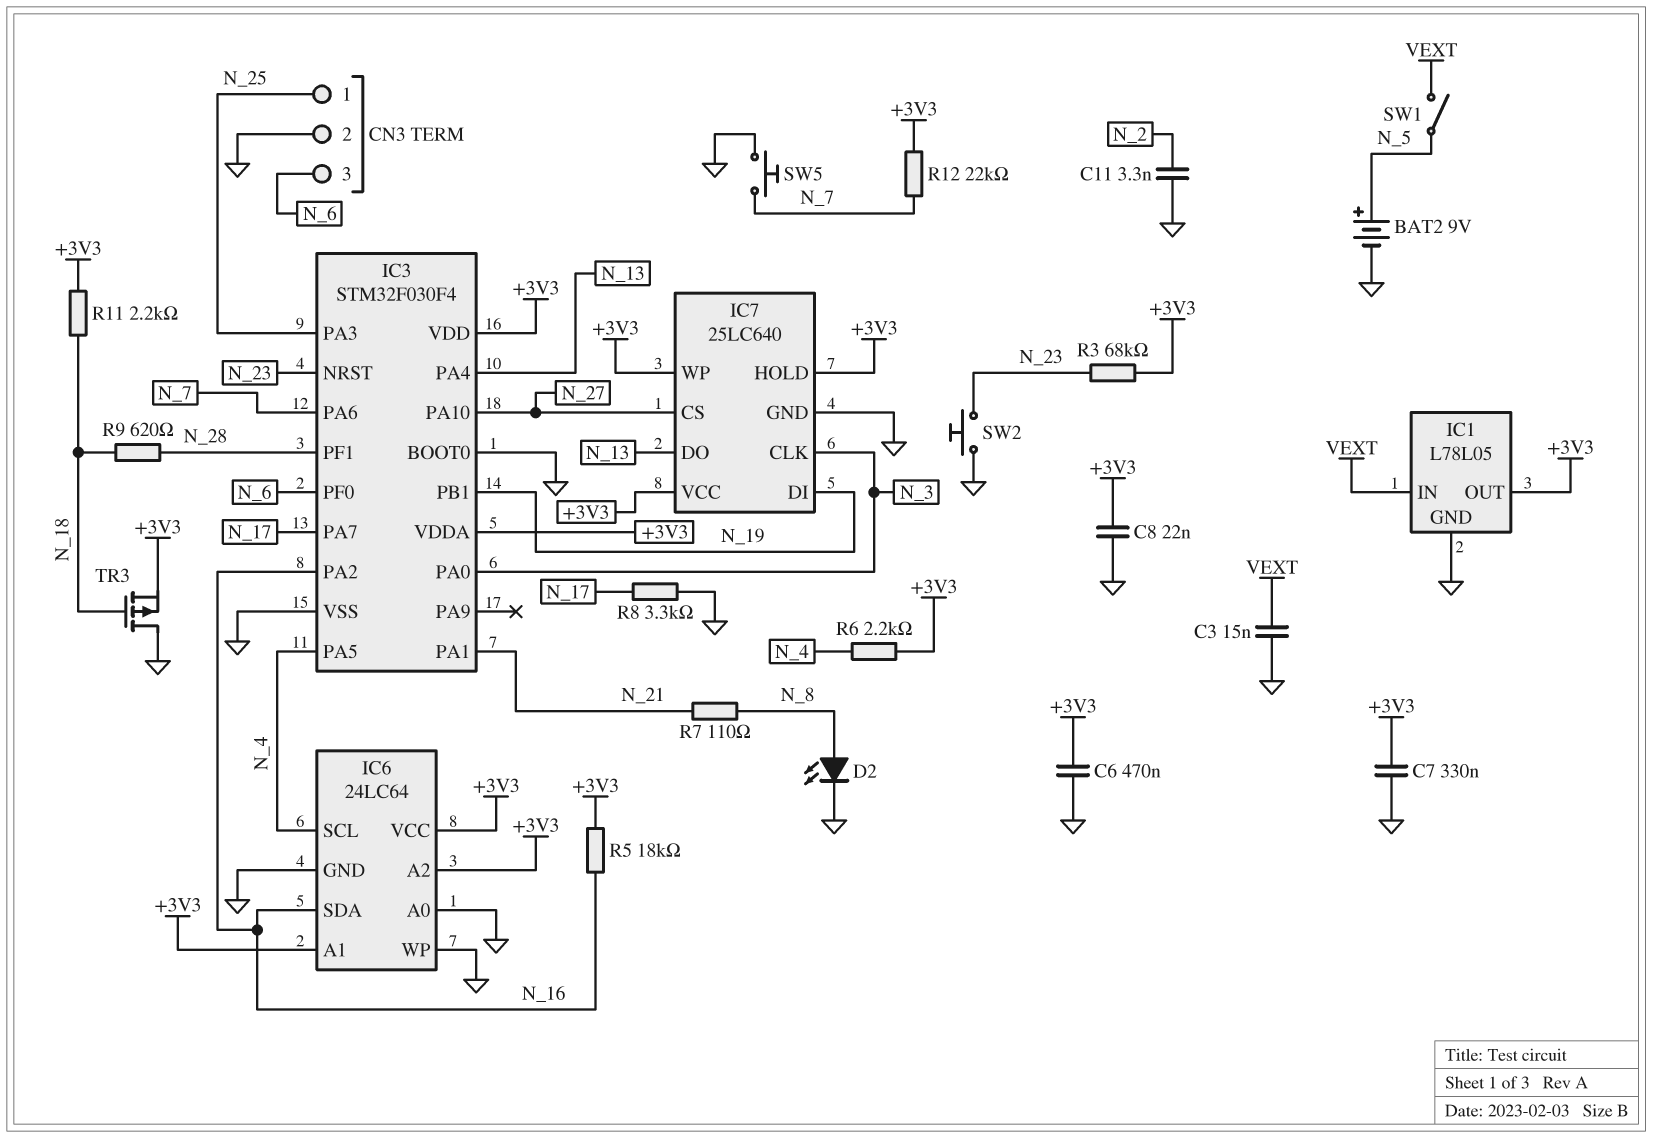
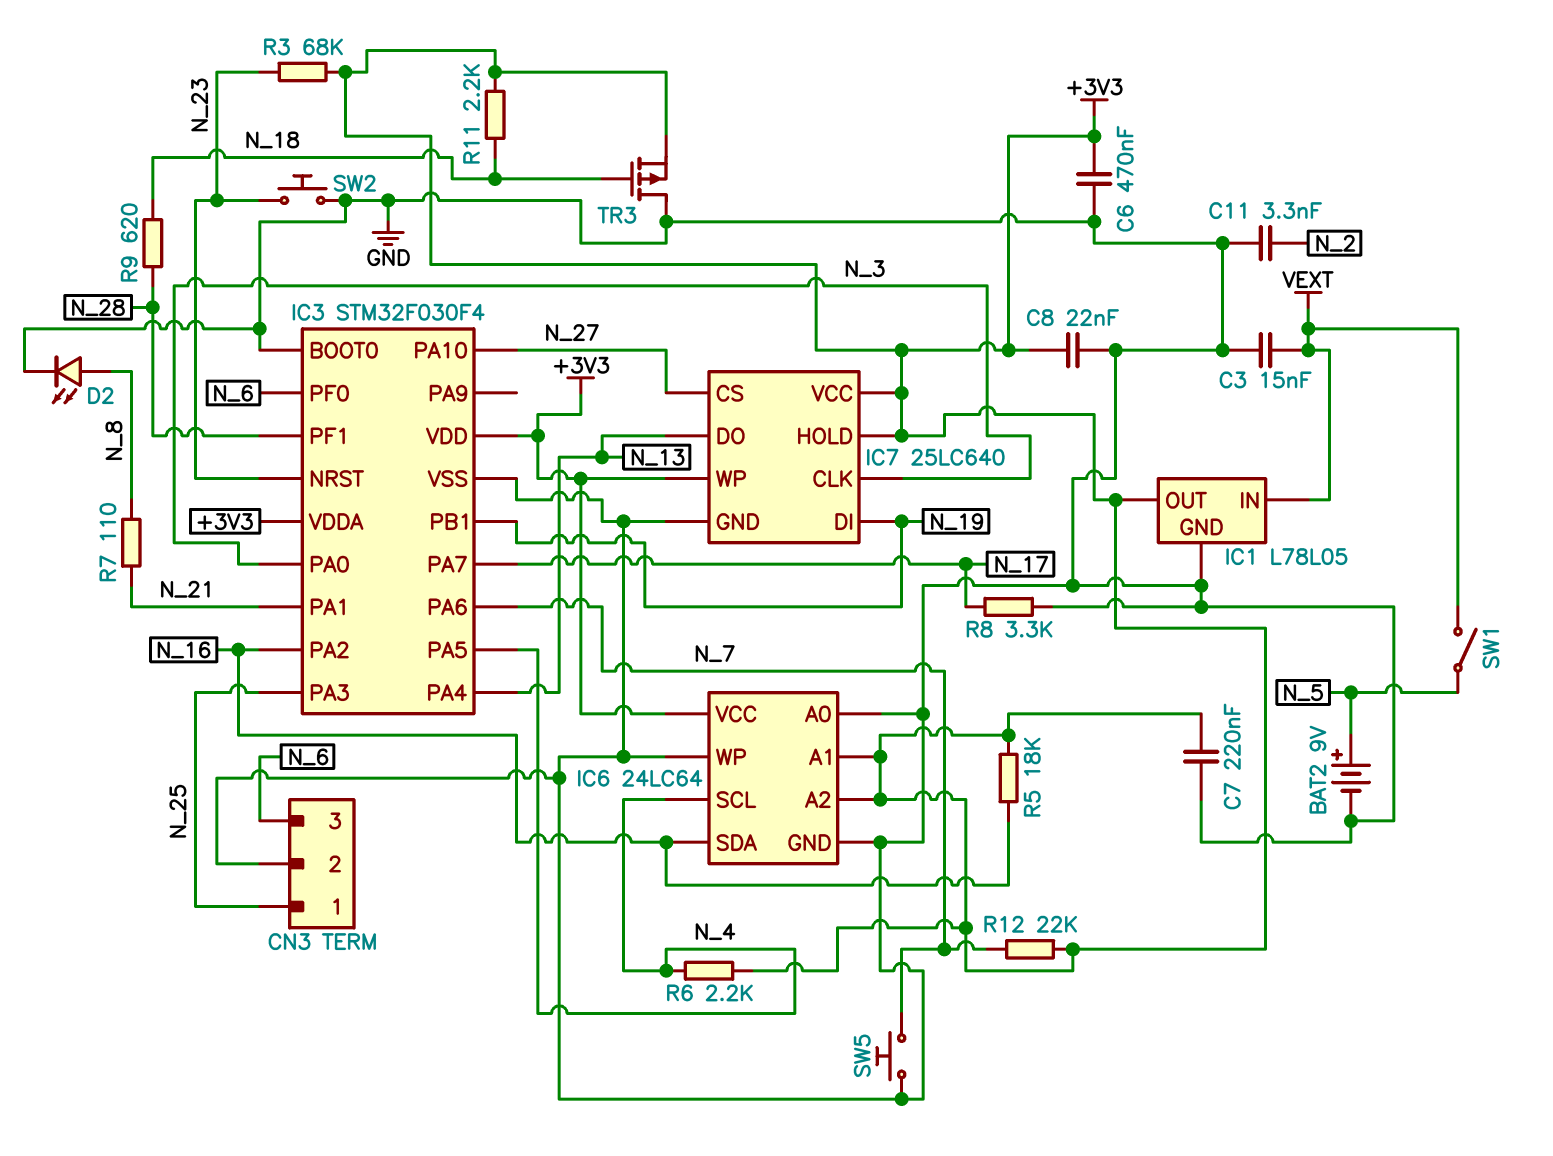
C7: 330nF (+3V3, GND) -> 220nF (+3V3, GND)

